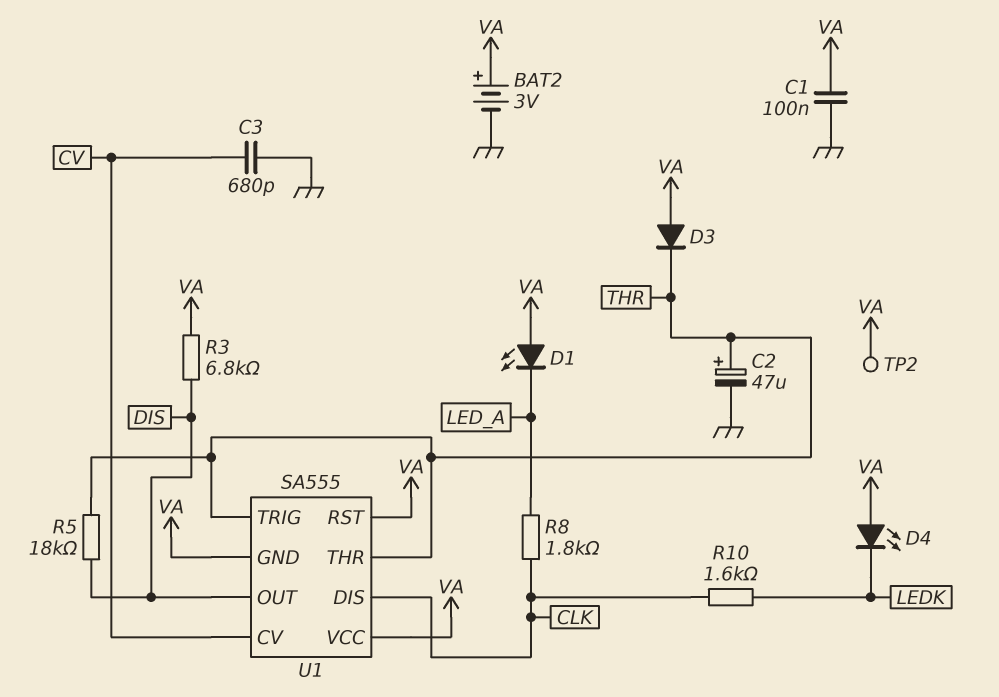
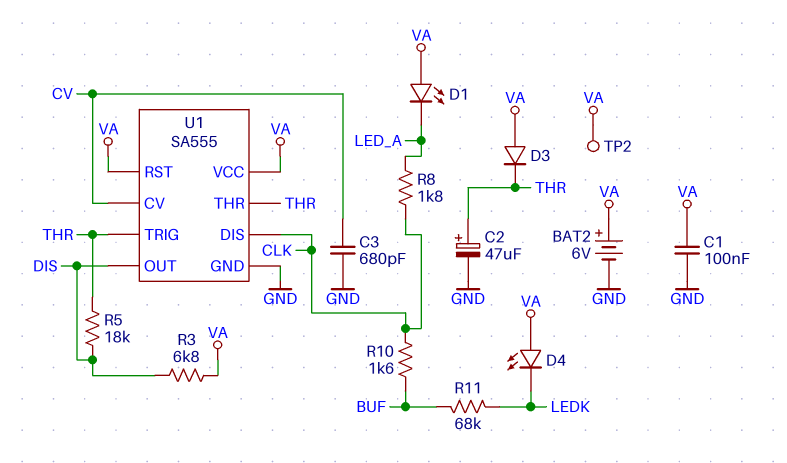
BAT2: 3V (plus VA, minus GND) -> 6V (plus VA, minus GND)
R10: 1.6k (CLK, LEDK) -> 1.6k (BUF, CLK)
R11: none -> 68k (BUF, LEDK)
U1 pin GND: VA -> GND

